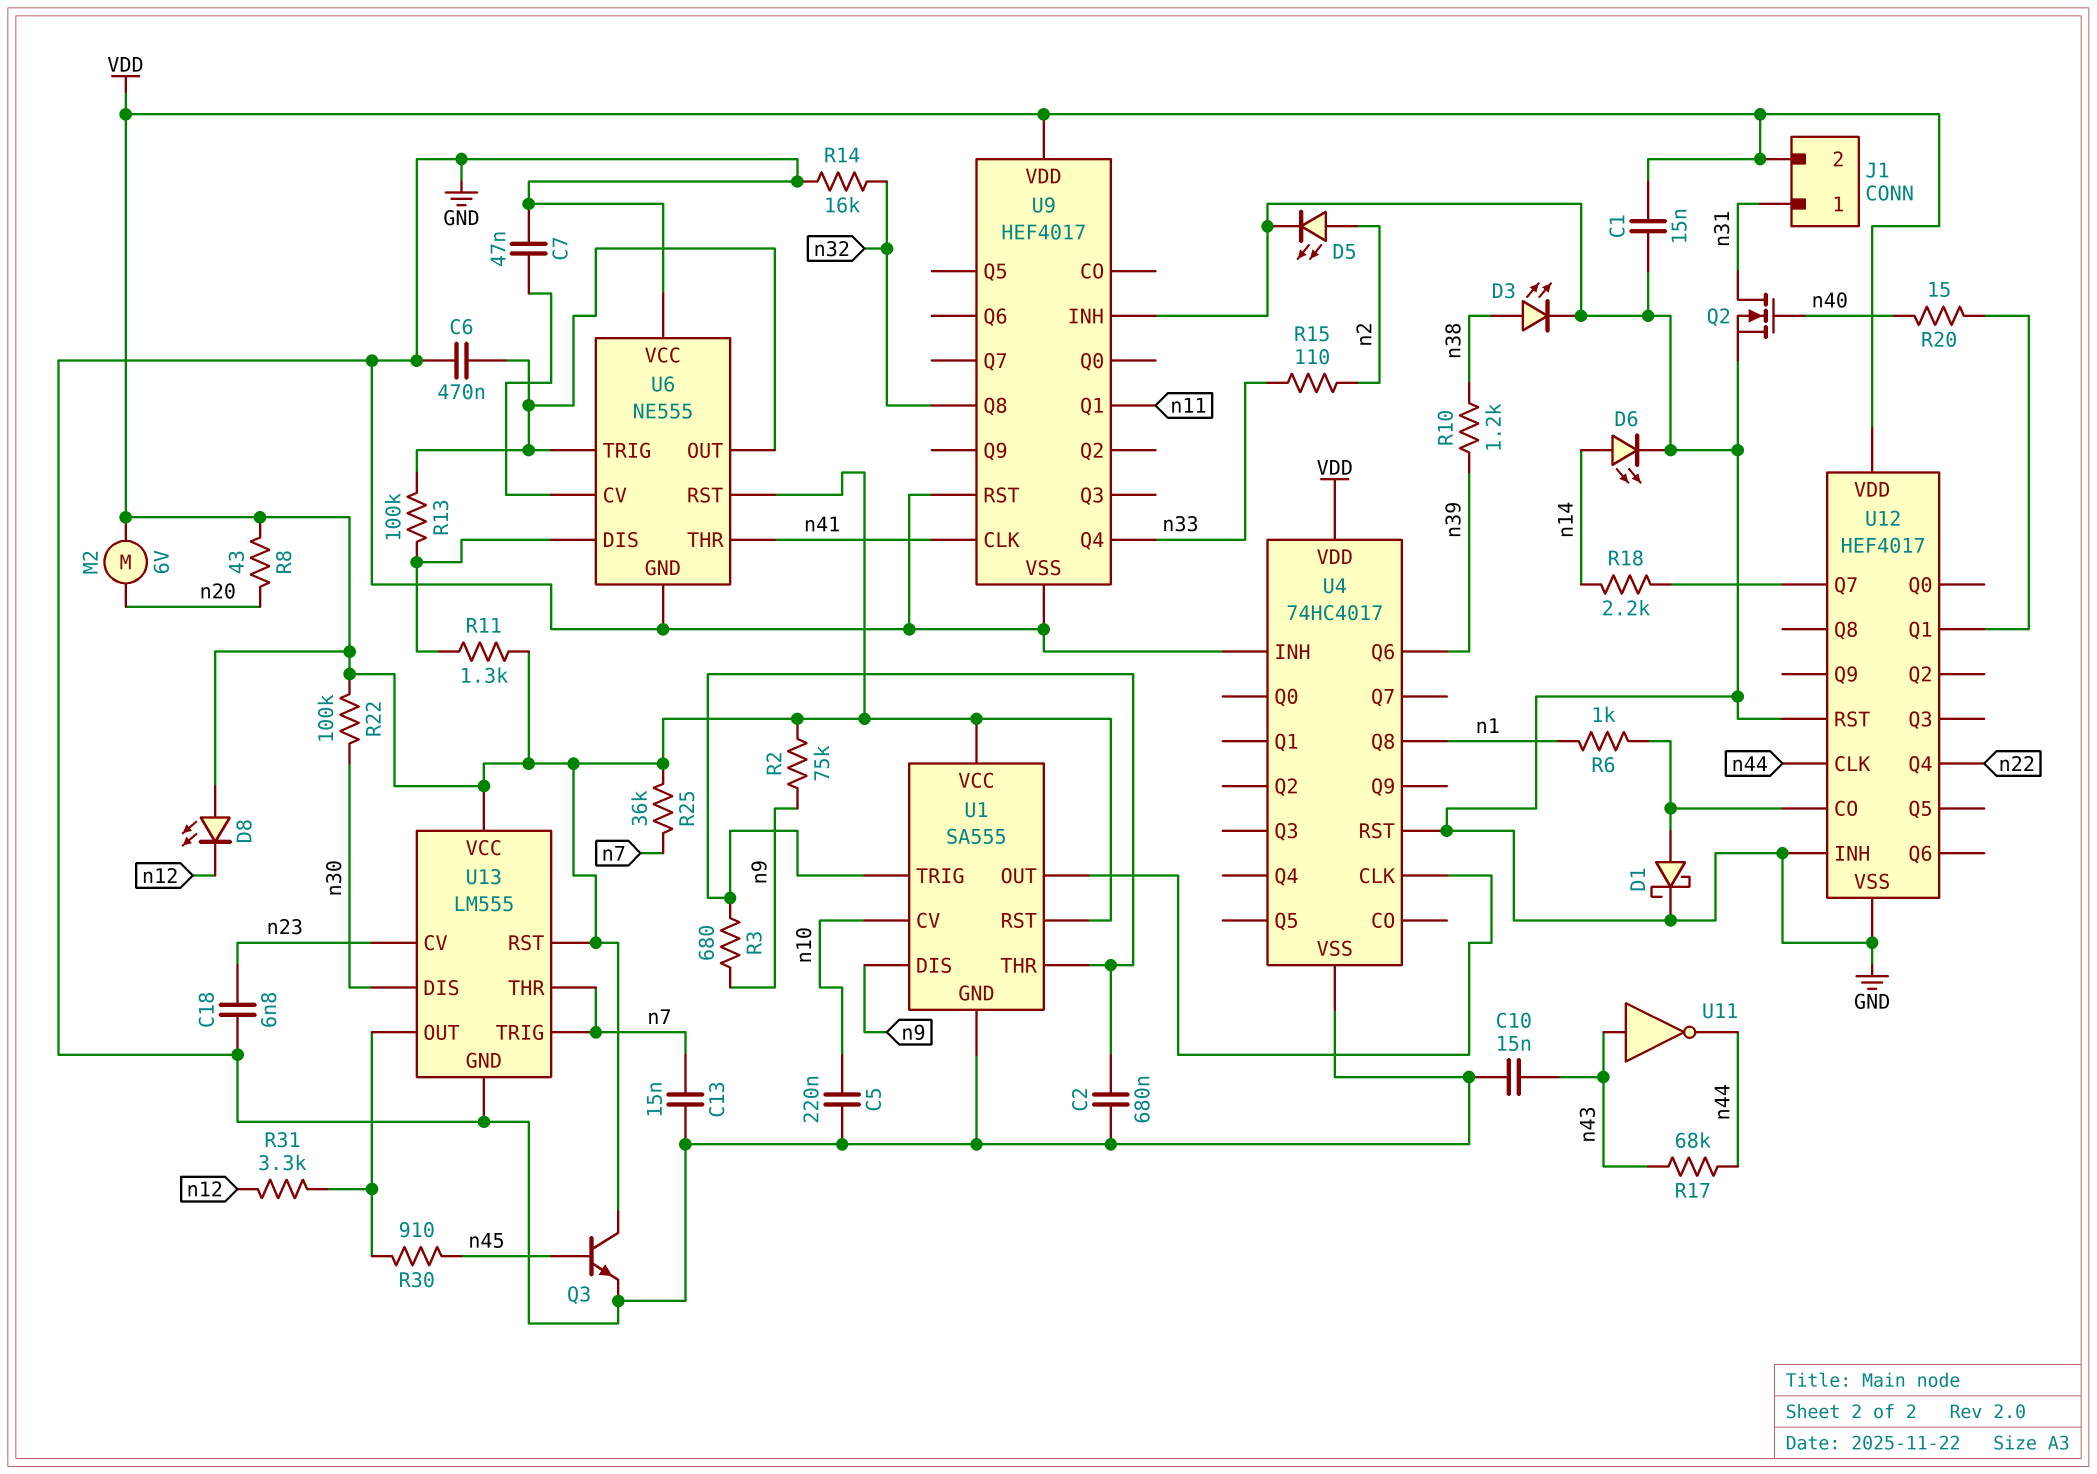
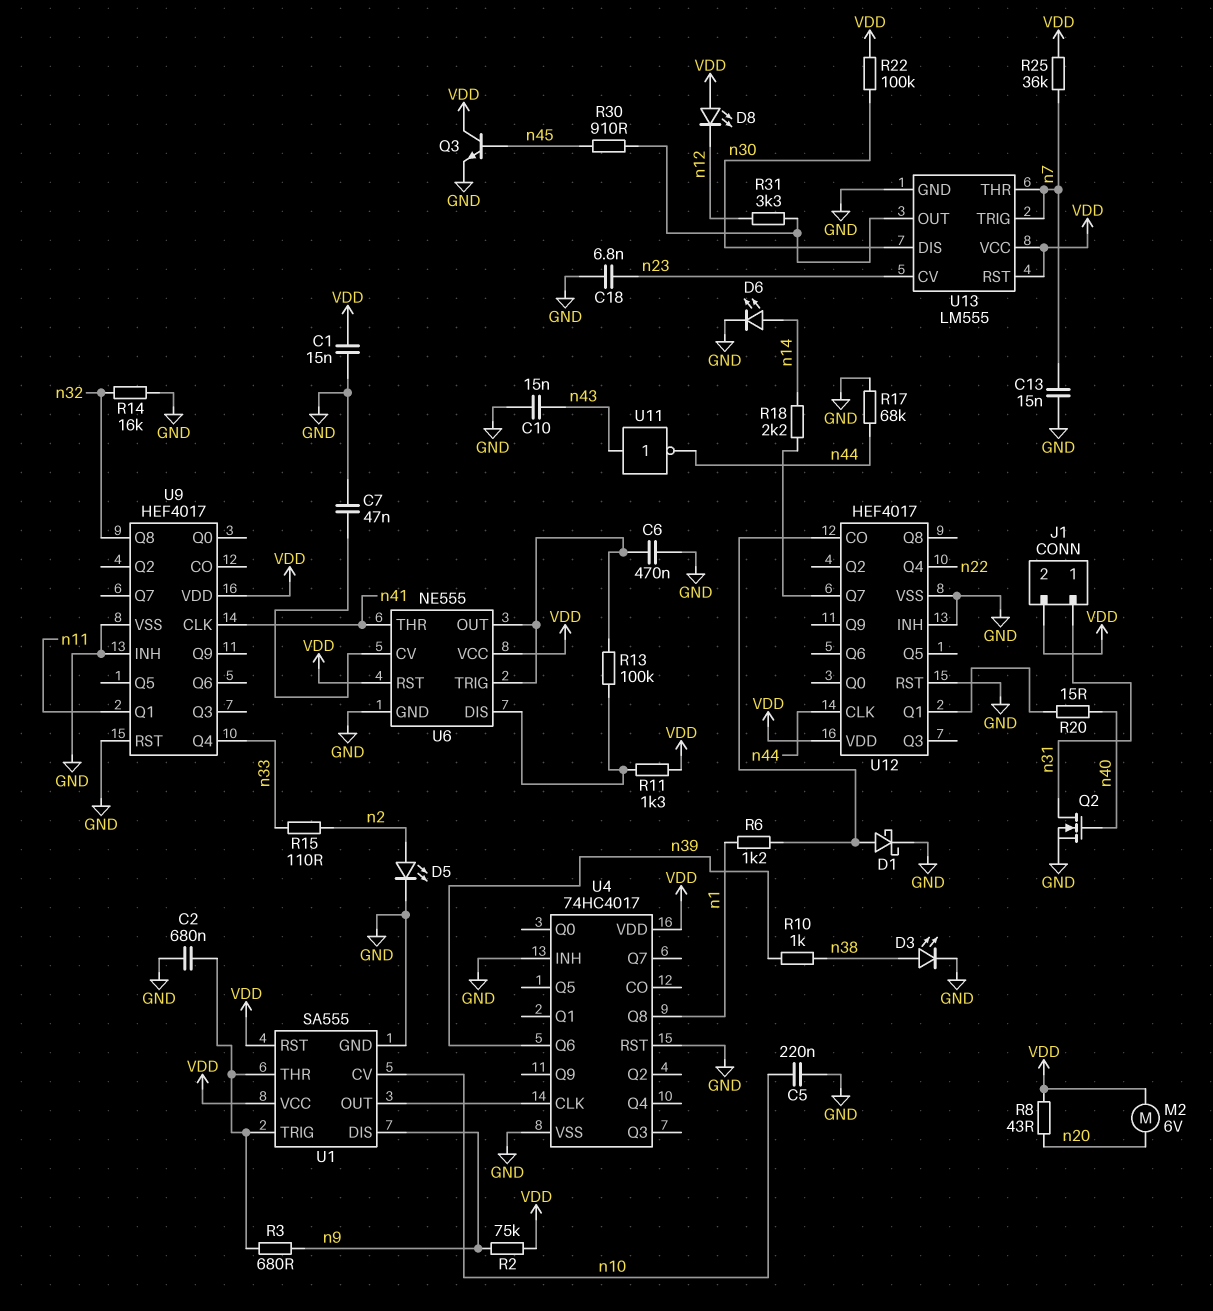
R6: 1k (U12/CO, n1) -> 1.2k (U12/CO, n1)
R10: 1.2k (n38, n39) -> 1k (n38, n39)
R17: 68k (n43, n44) -> 68k (GND, n44)
U6 pin VCC: GND -> VDD

